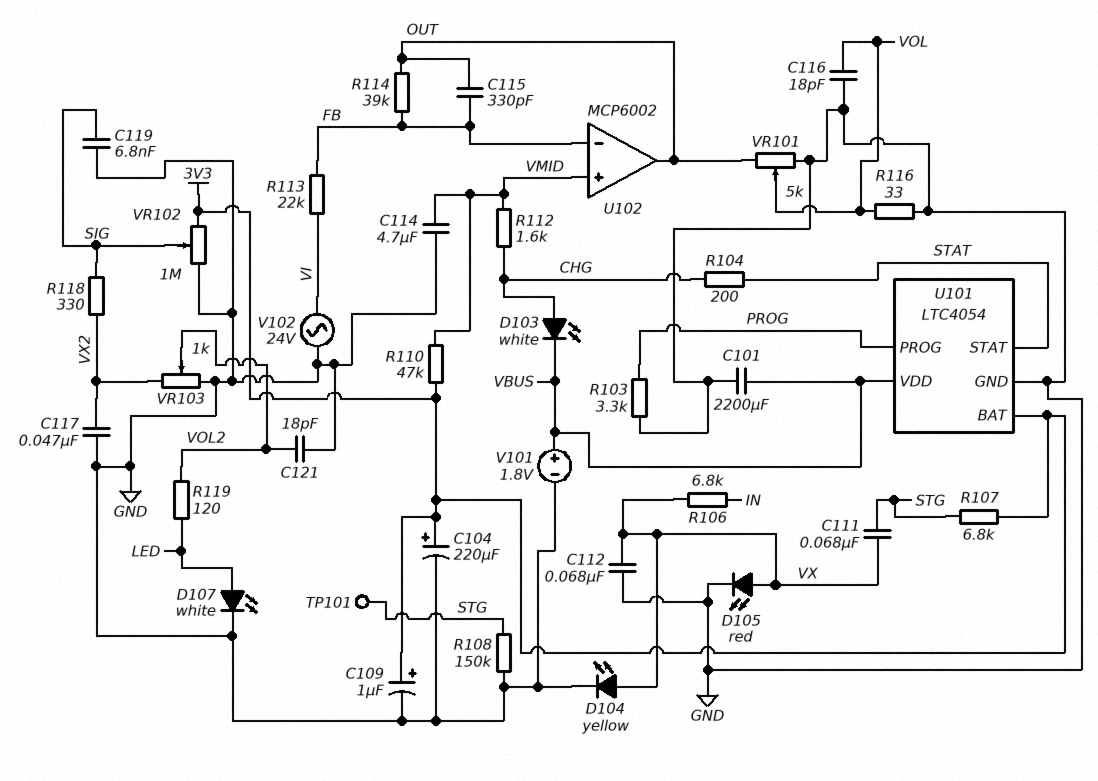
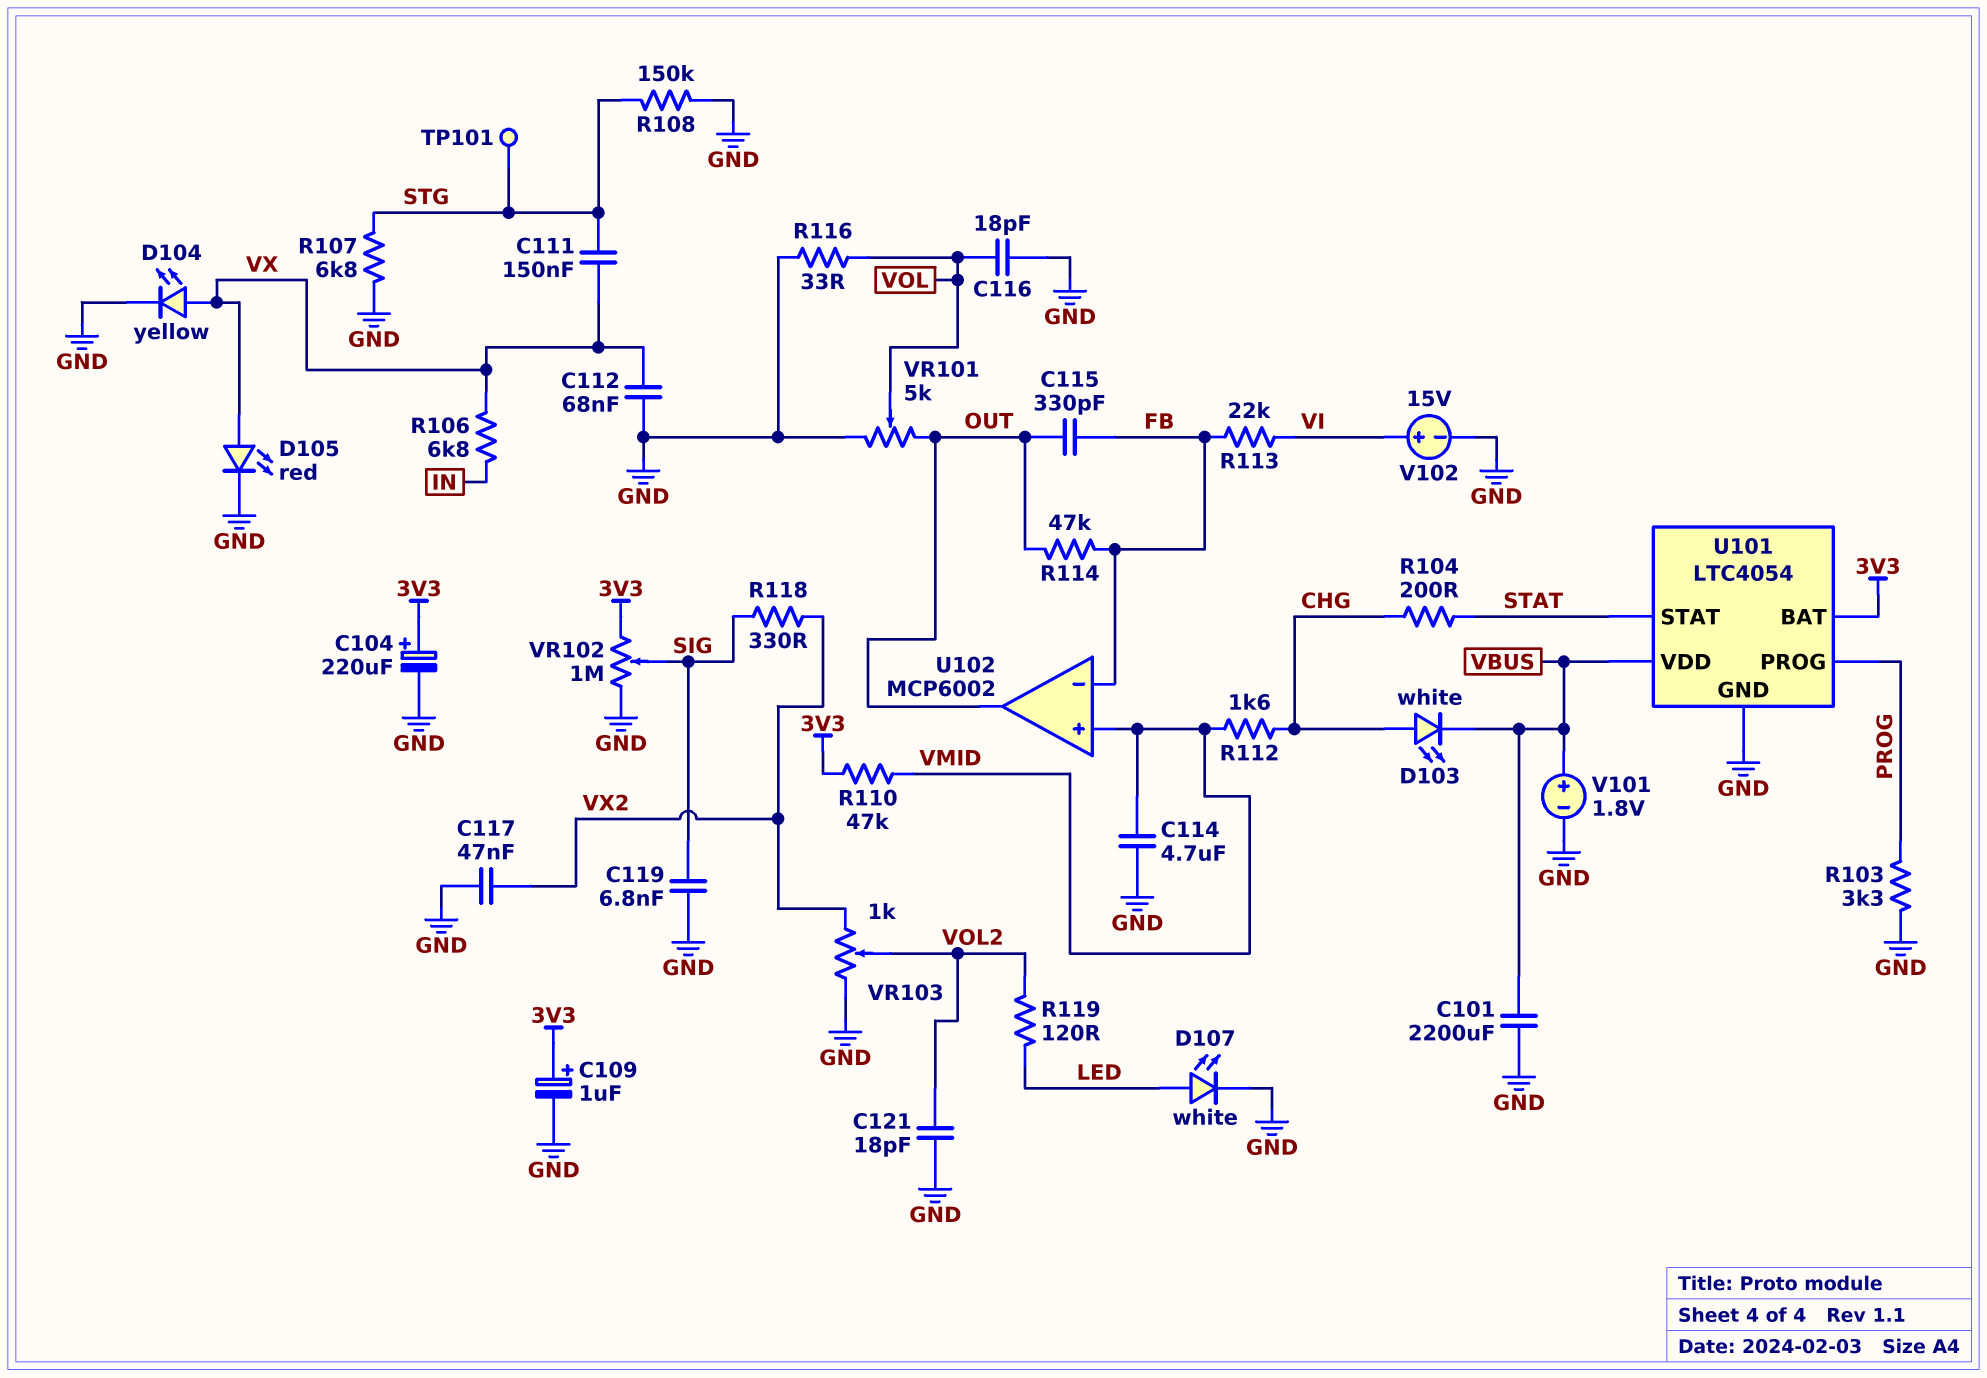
C111: 68nF (STG, VX) -> 150nF (STG, VX)
R107: 6.8k (3V3, STG) -> 6.8k (GND, STG)
R114: 39k (FB, OUT) -> 47k (FB, OUT)
V102: AC 24V (GND, VI) -> 15V (plus VI, minus GND)

